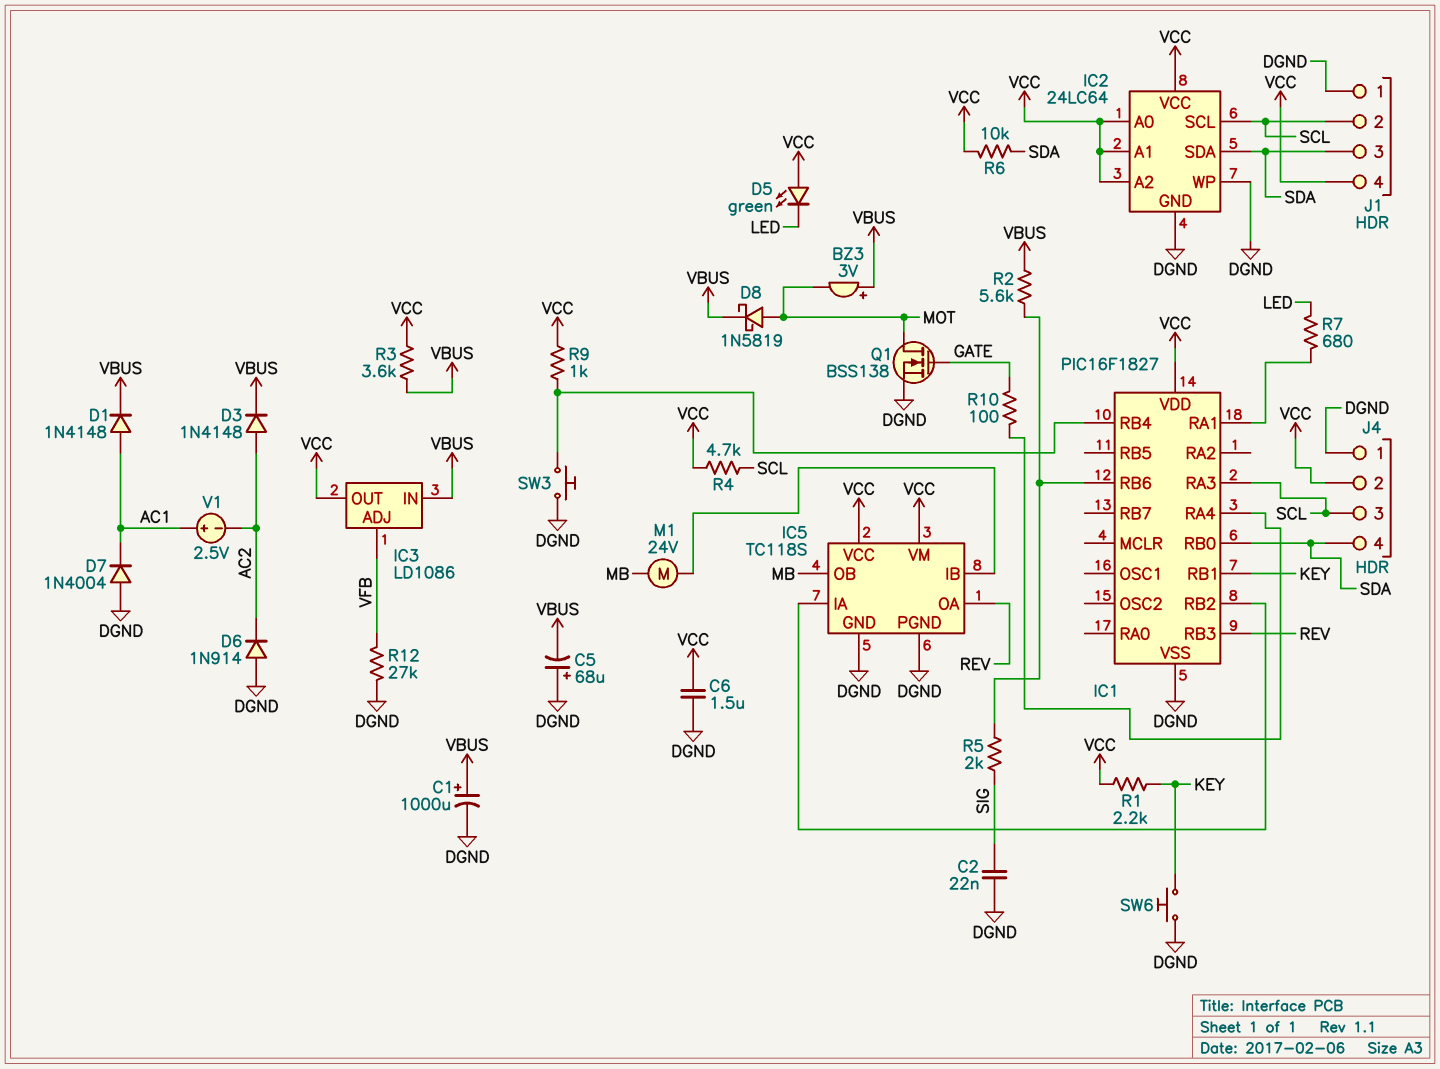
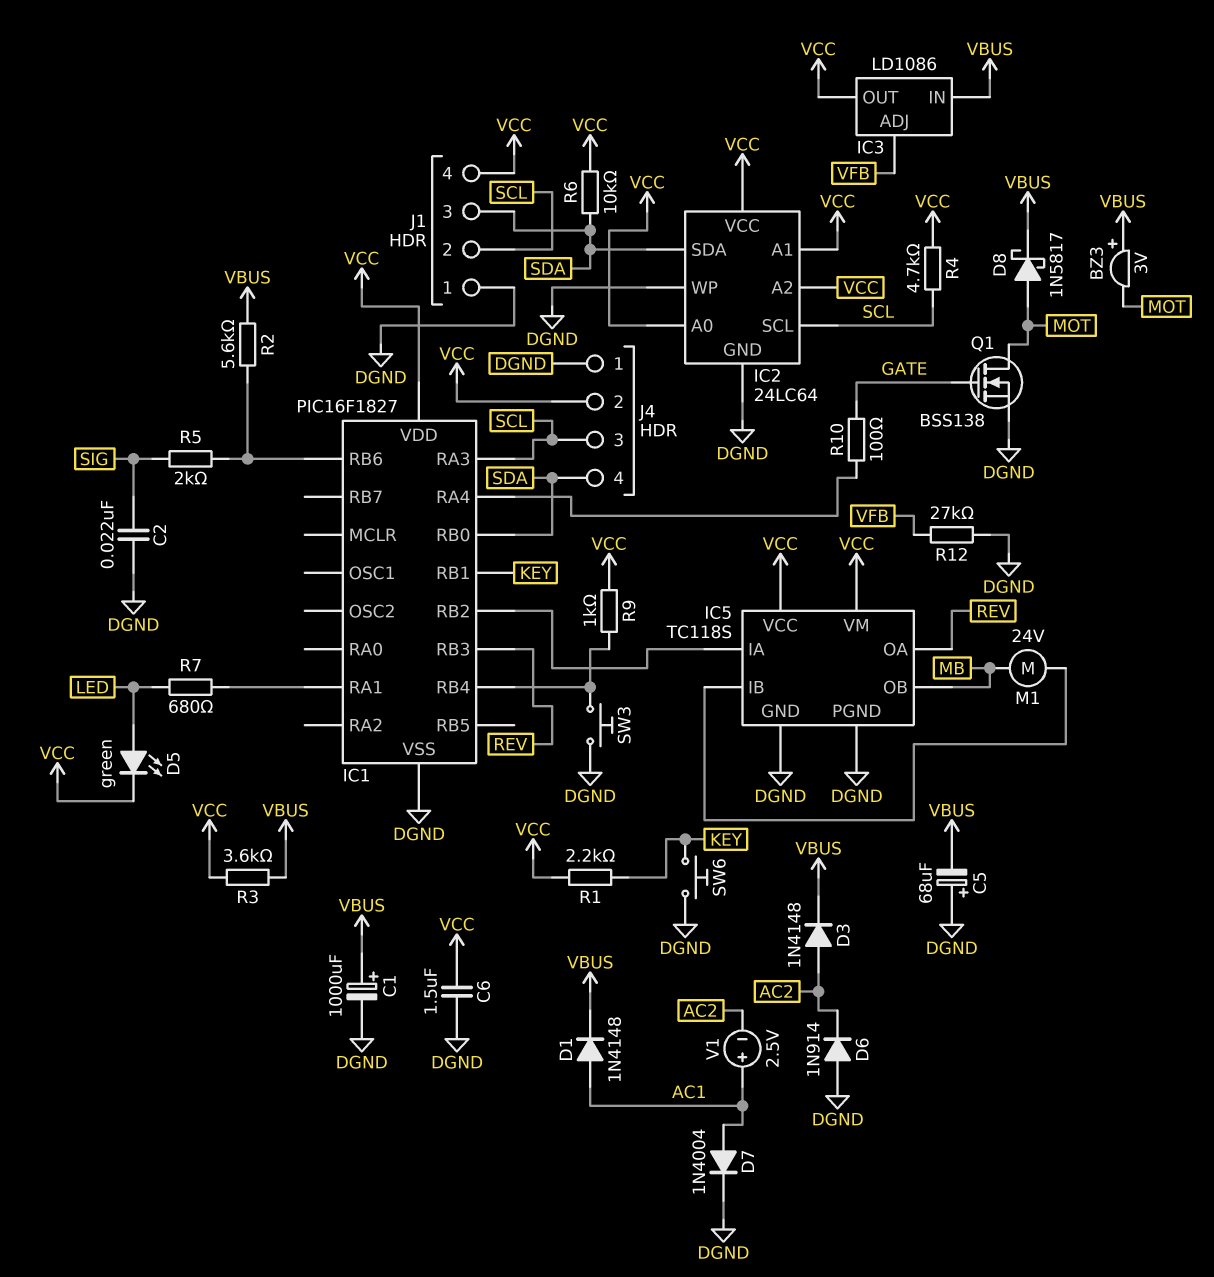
D5: LED green (A VCC, K LED) -> LED green (A LED, K VCC)
D7: diode 1N4004 (A DGND, K AC1) -> diode 1N4004 (A AC1, K DGND)
D8: schottky 1N5819 (A MOT, K VBUS) -> schottky 1N5817 (A MOT, K VBUS)

